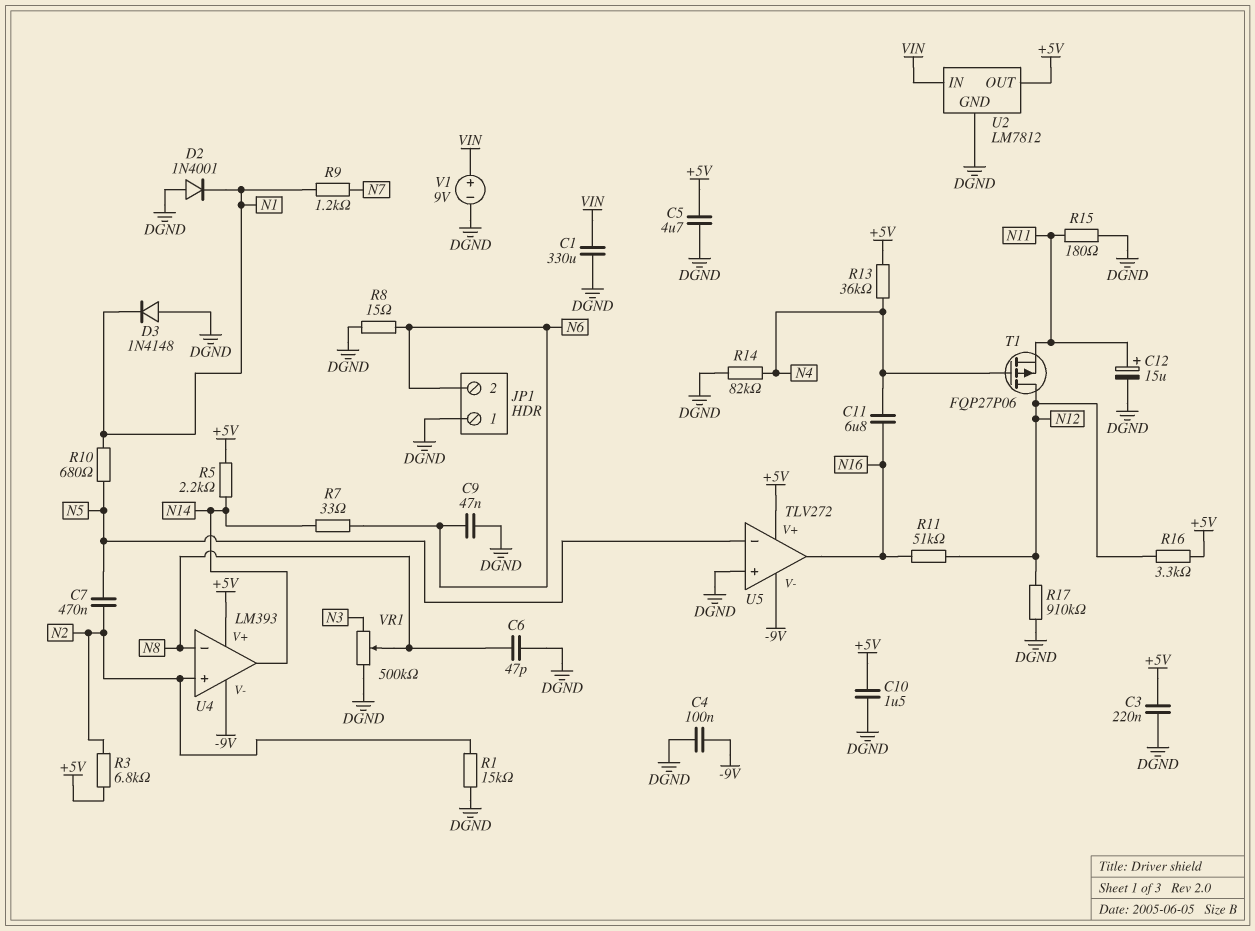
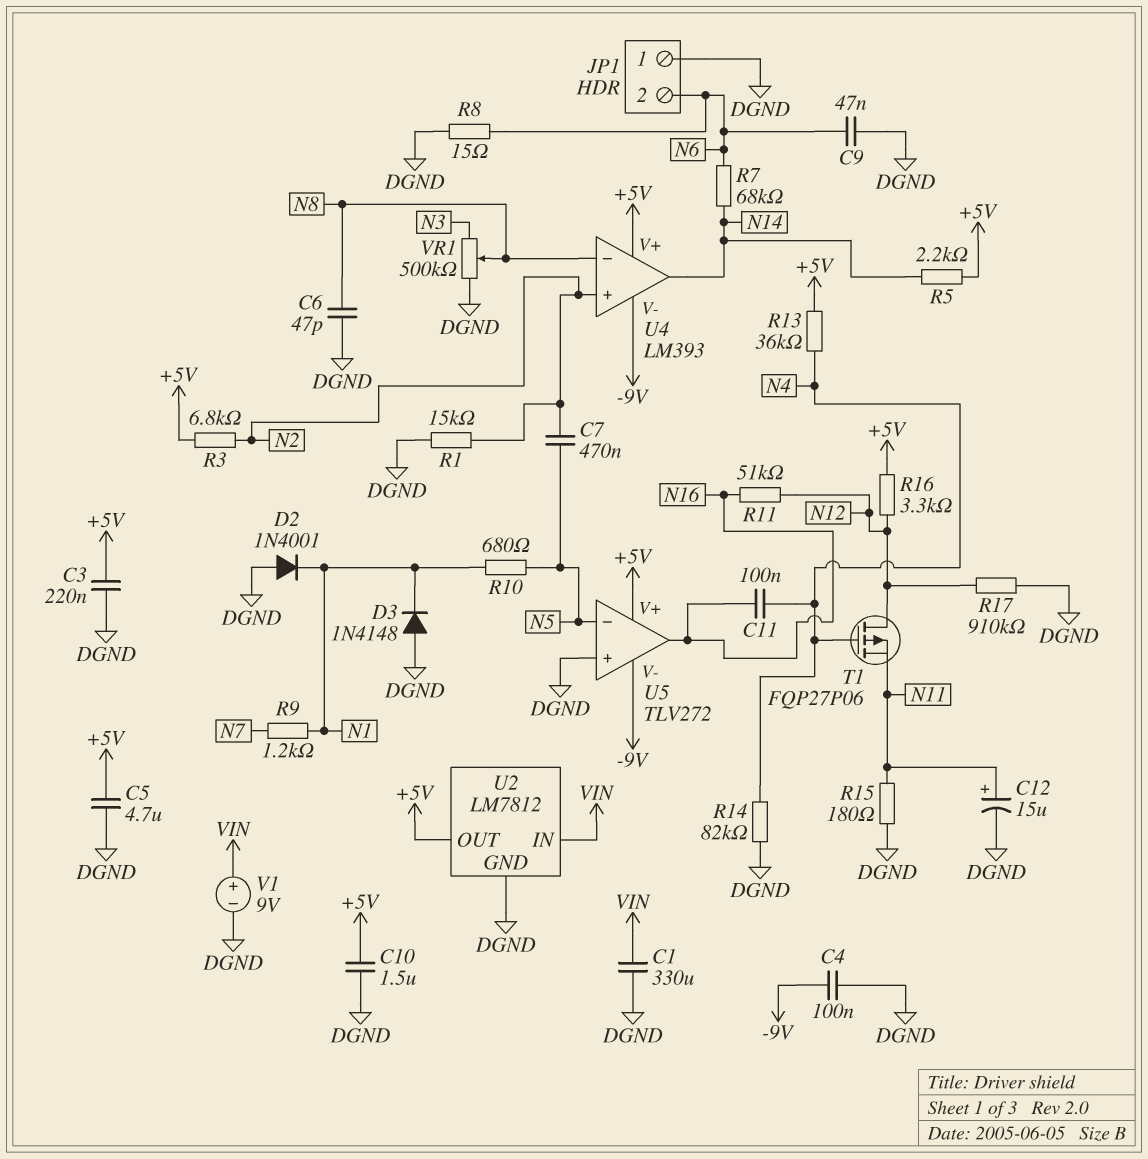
C11: 6.8uF (N4, N16) -> 100nF (N4, N16)
R7: 33 (N6, N14) -> 68k (N6, N14)

